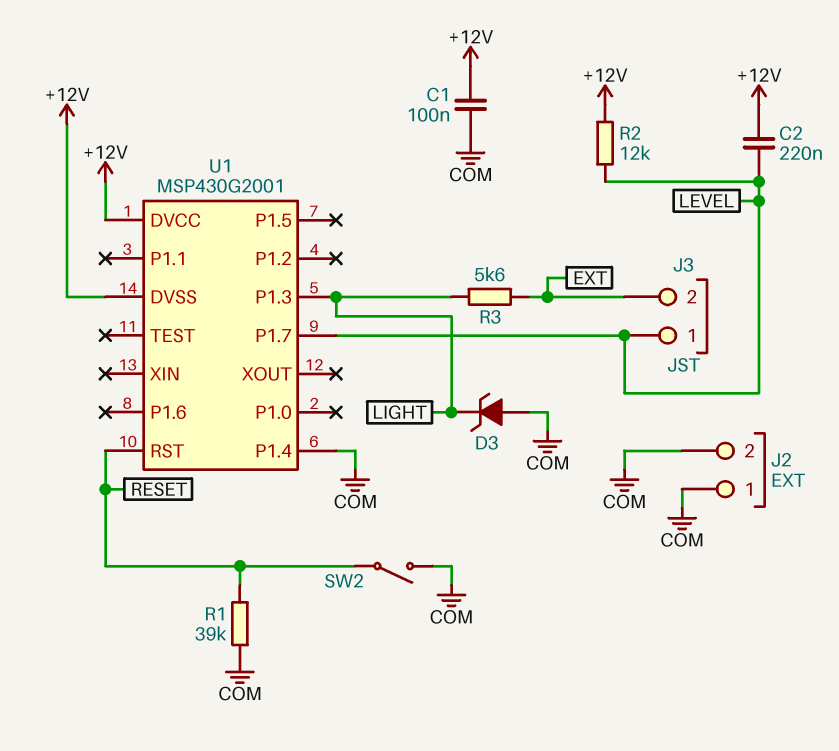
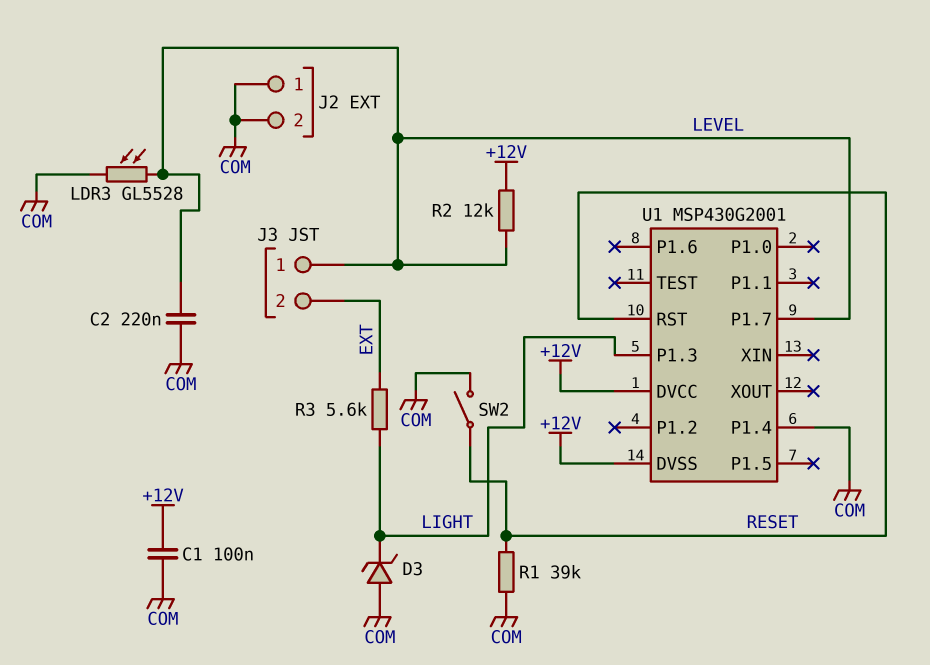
C2: 220nF (+12V, LEVEL) -> 220nF (COM, LEVEL)
LDR3: none -> GL5528 (COM, LEVEL)

